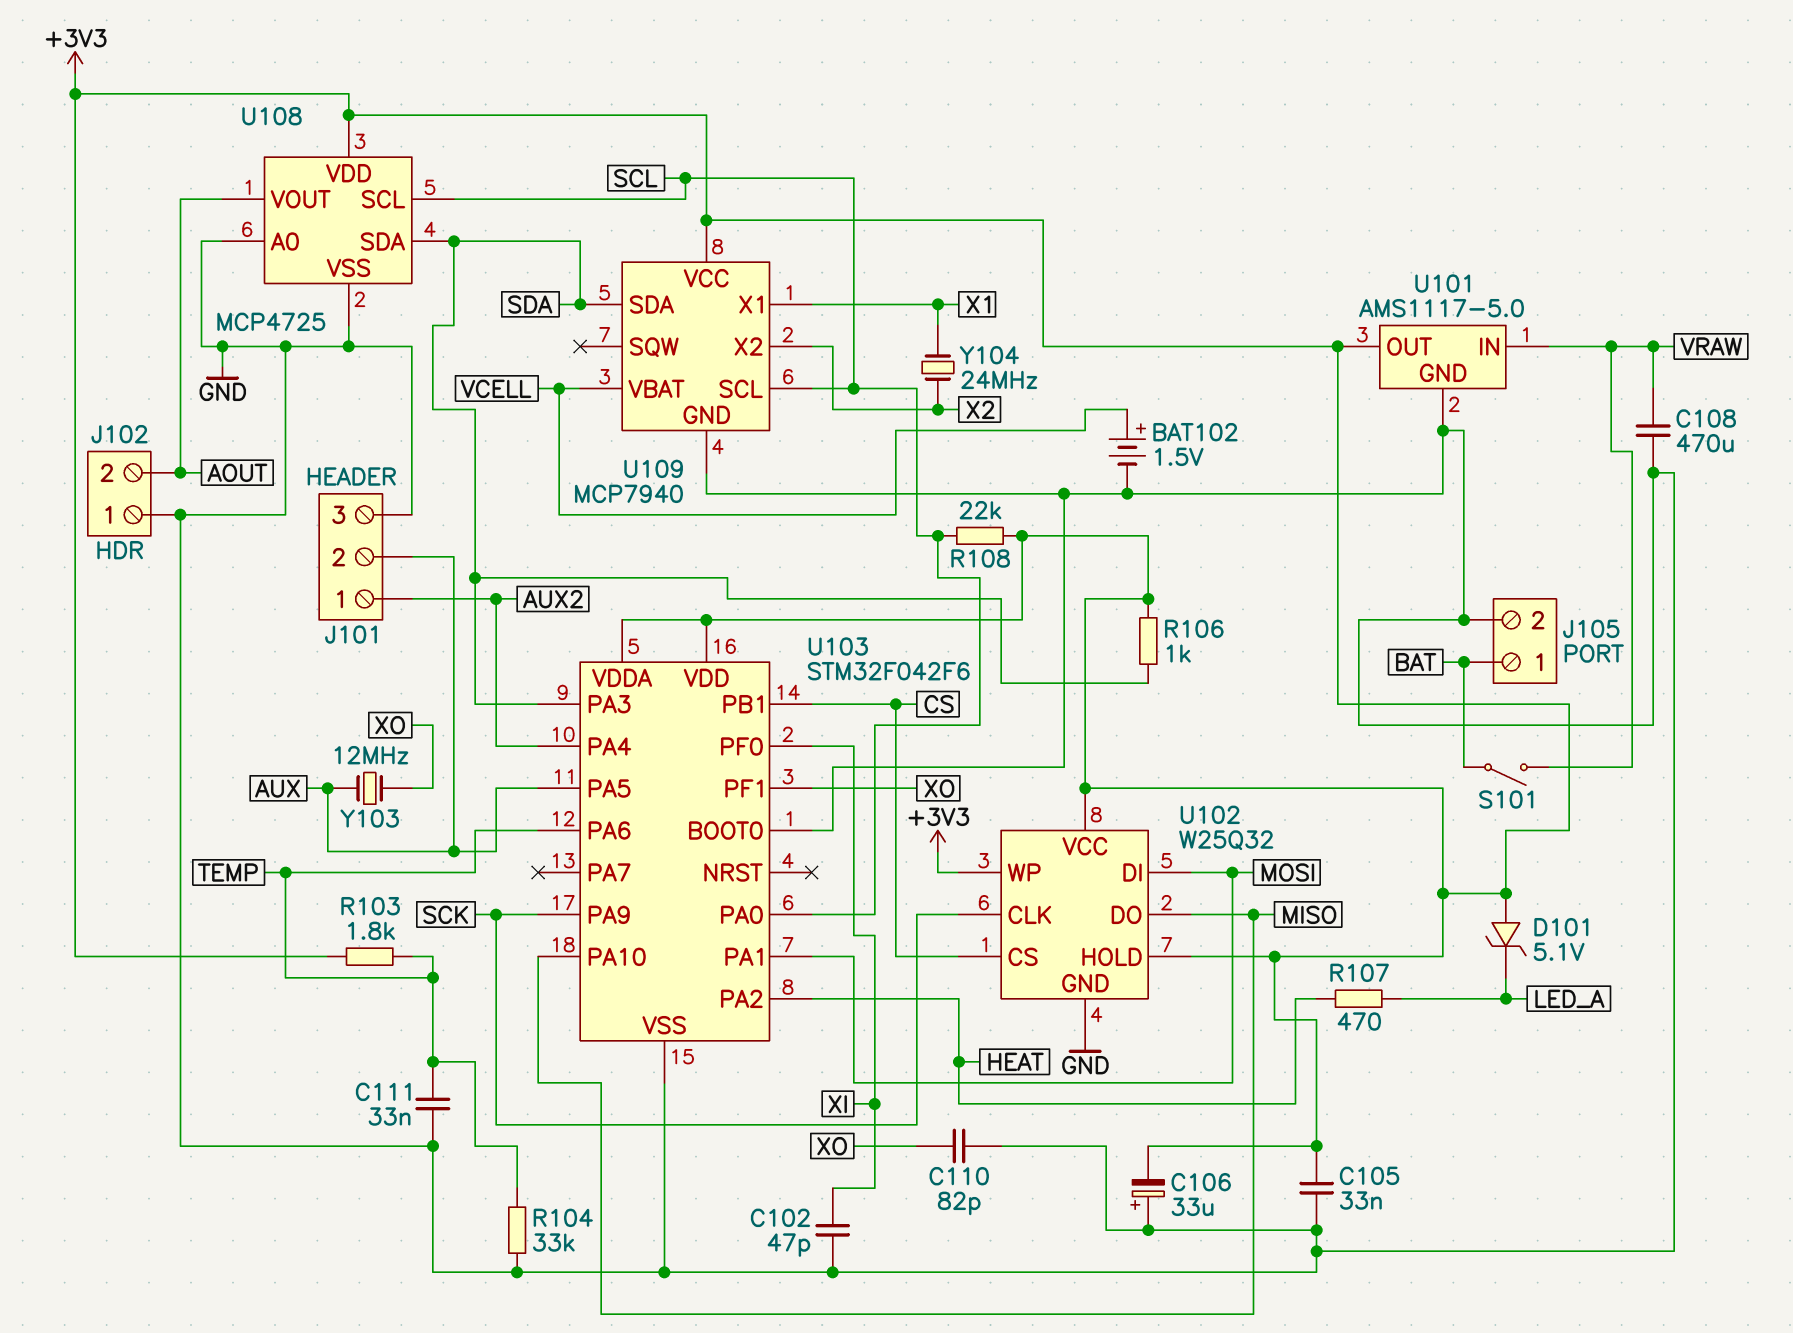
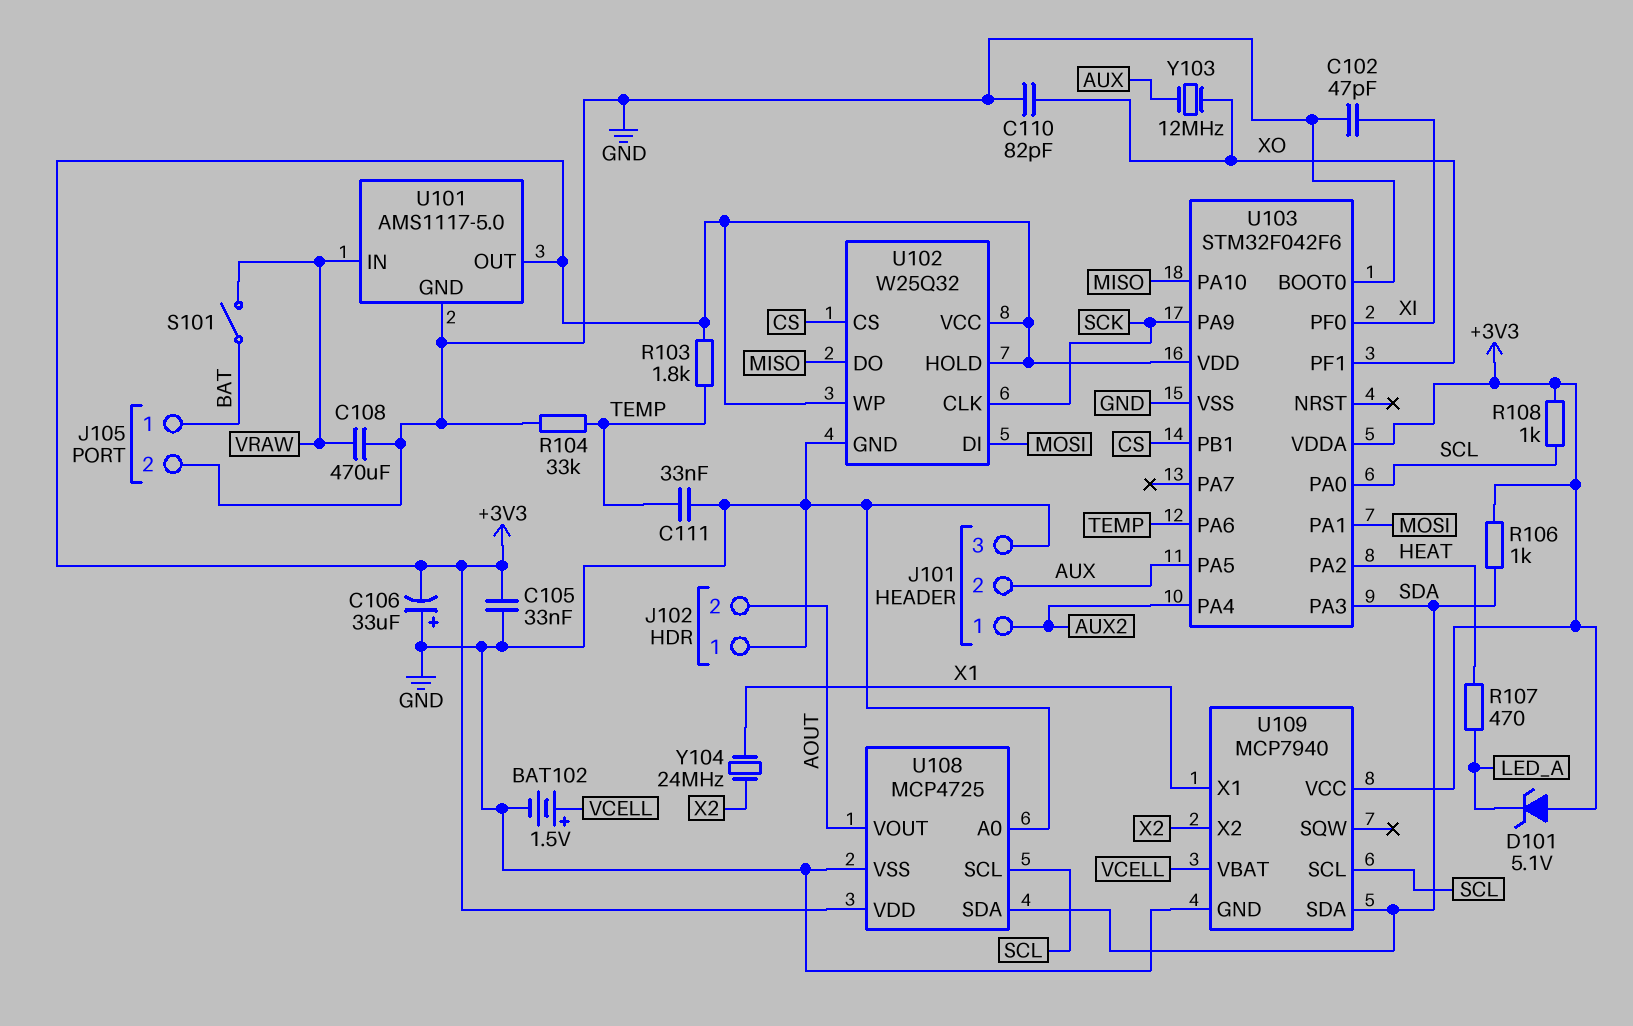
R108: 22k (+3V3, SCL) -> 1k (+3V3, SCL)

